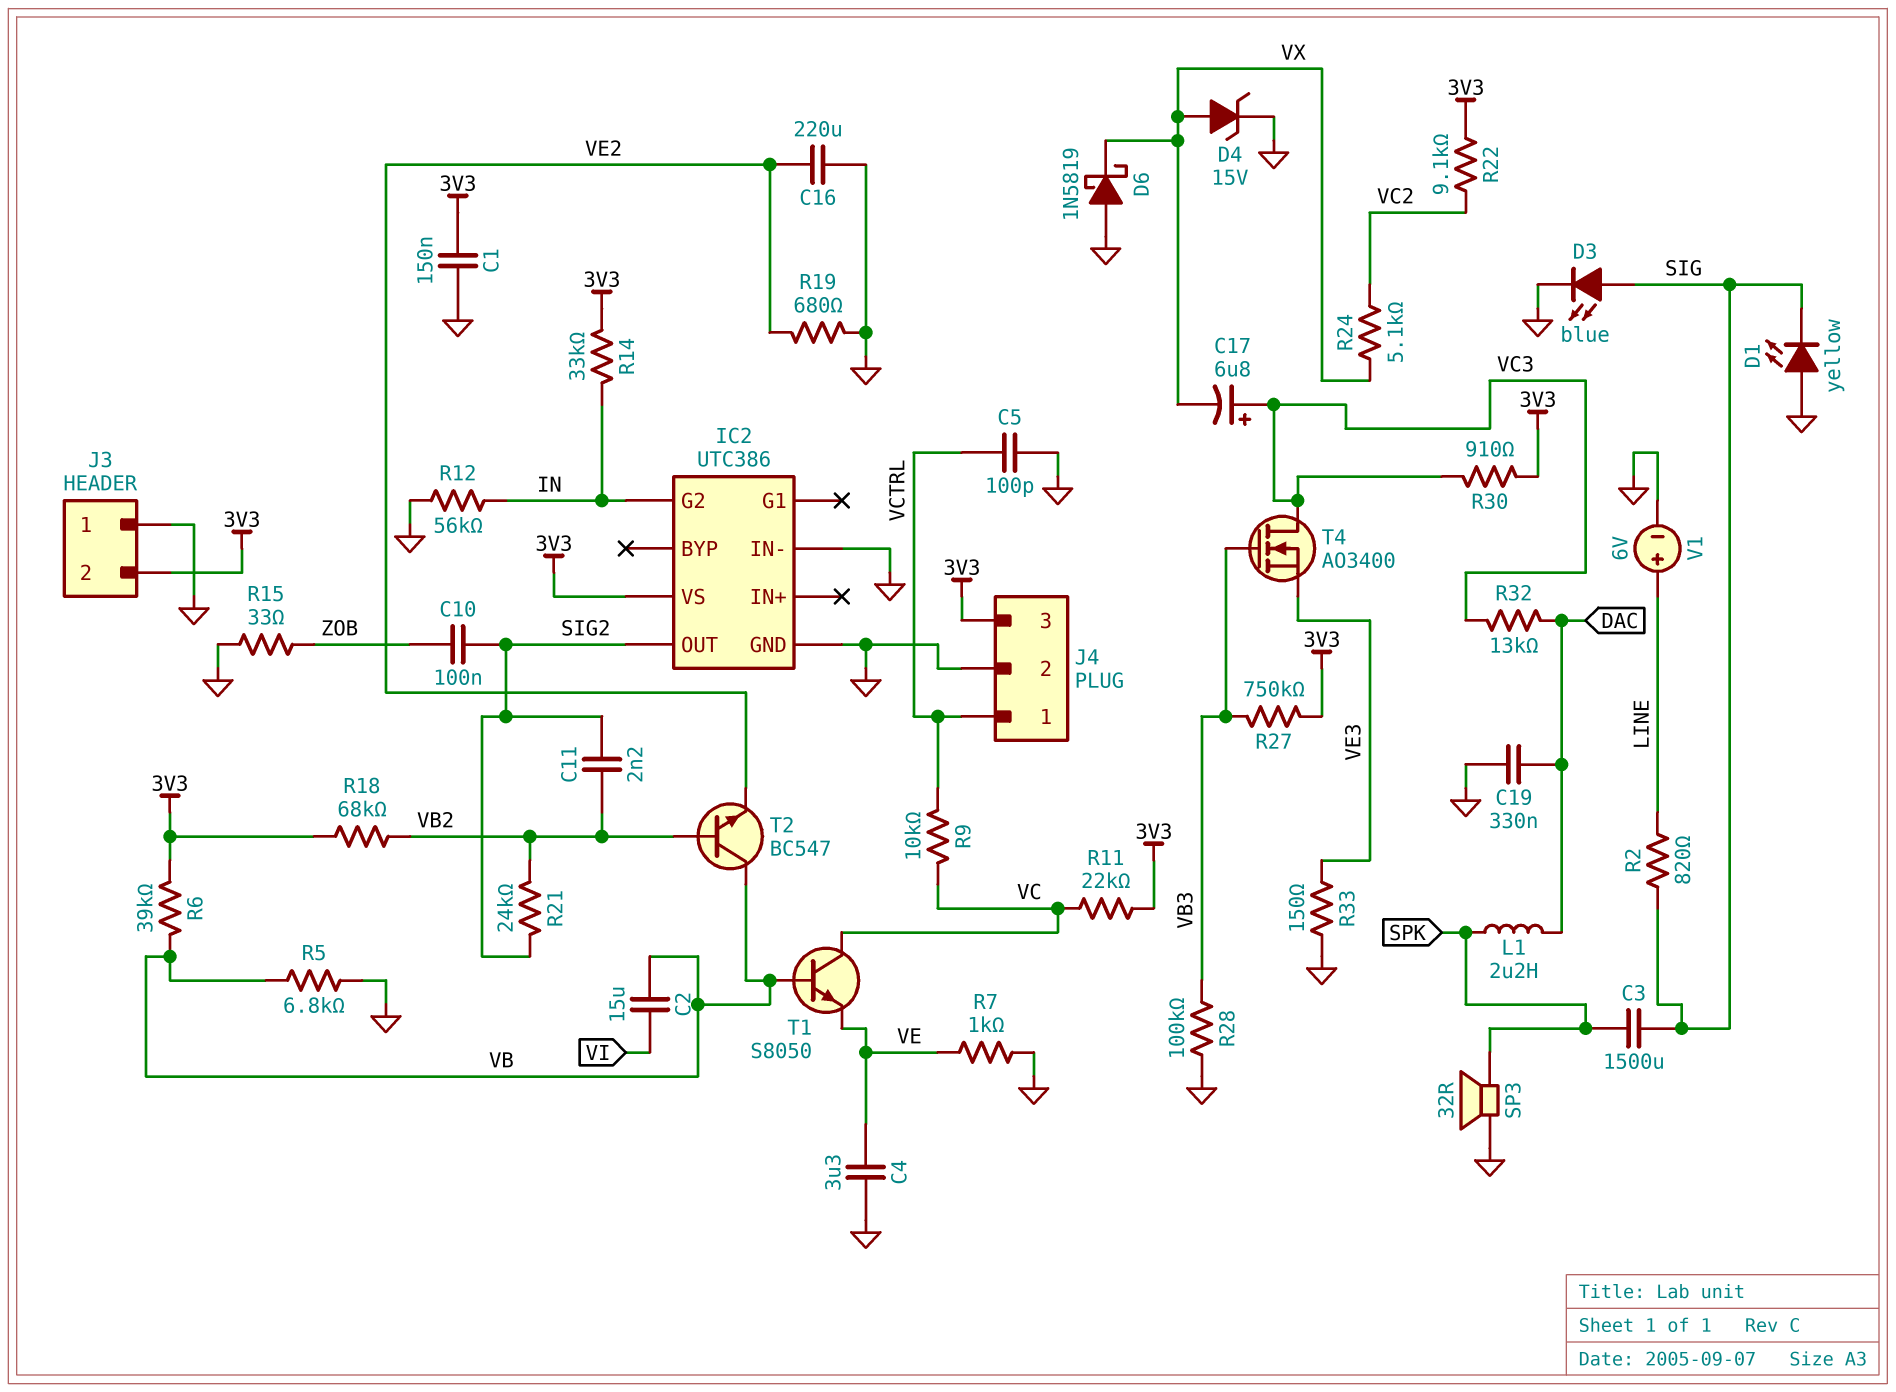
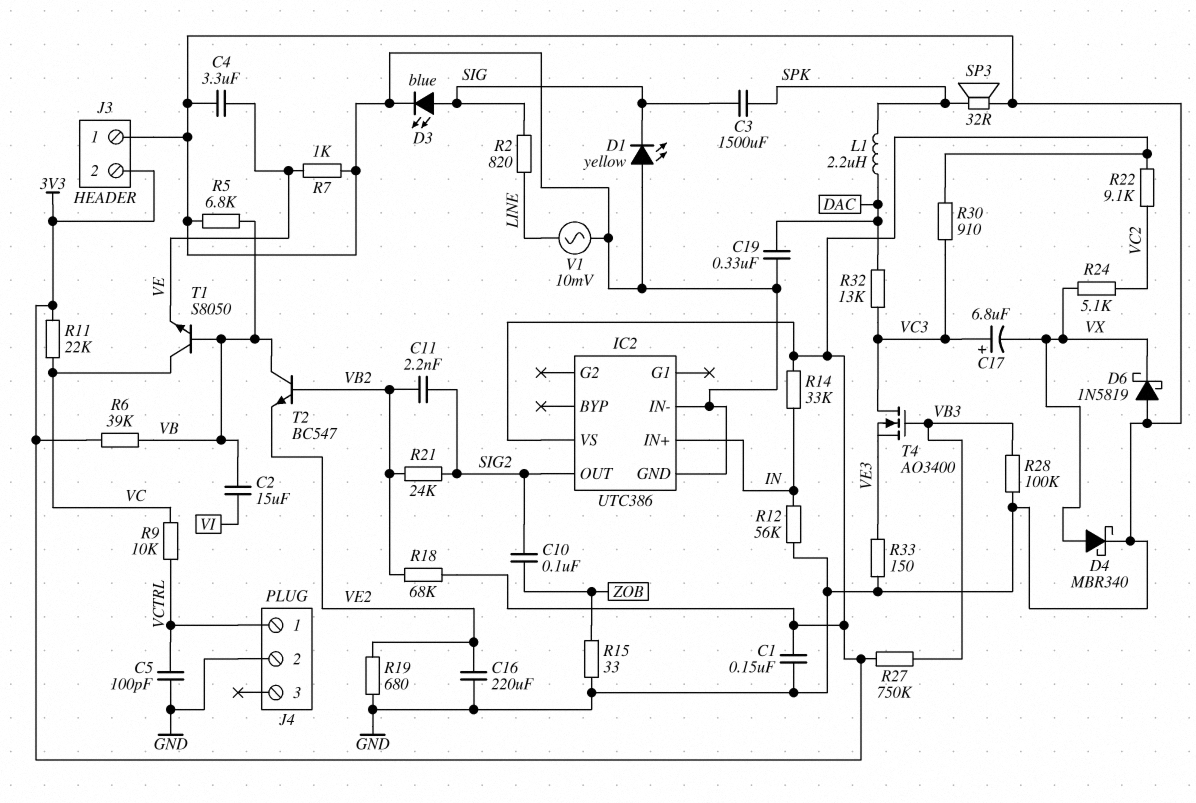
D4: zener 15V (A VX, K GND) -> schottky MBR340 (A VX, K GND)
IC2 pin G2: IN -> none
IC2 pin IN+: none -> IN
J4 pin 3: 3V3 -> none
V1: 6V (plus LINE, minus GND) -> AC 10mV (GND, LINE)

